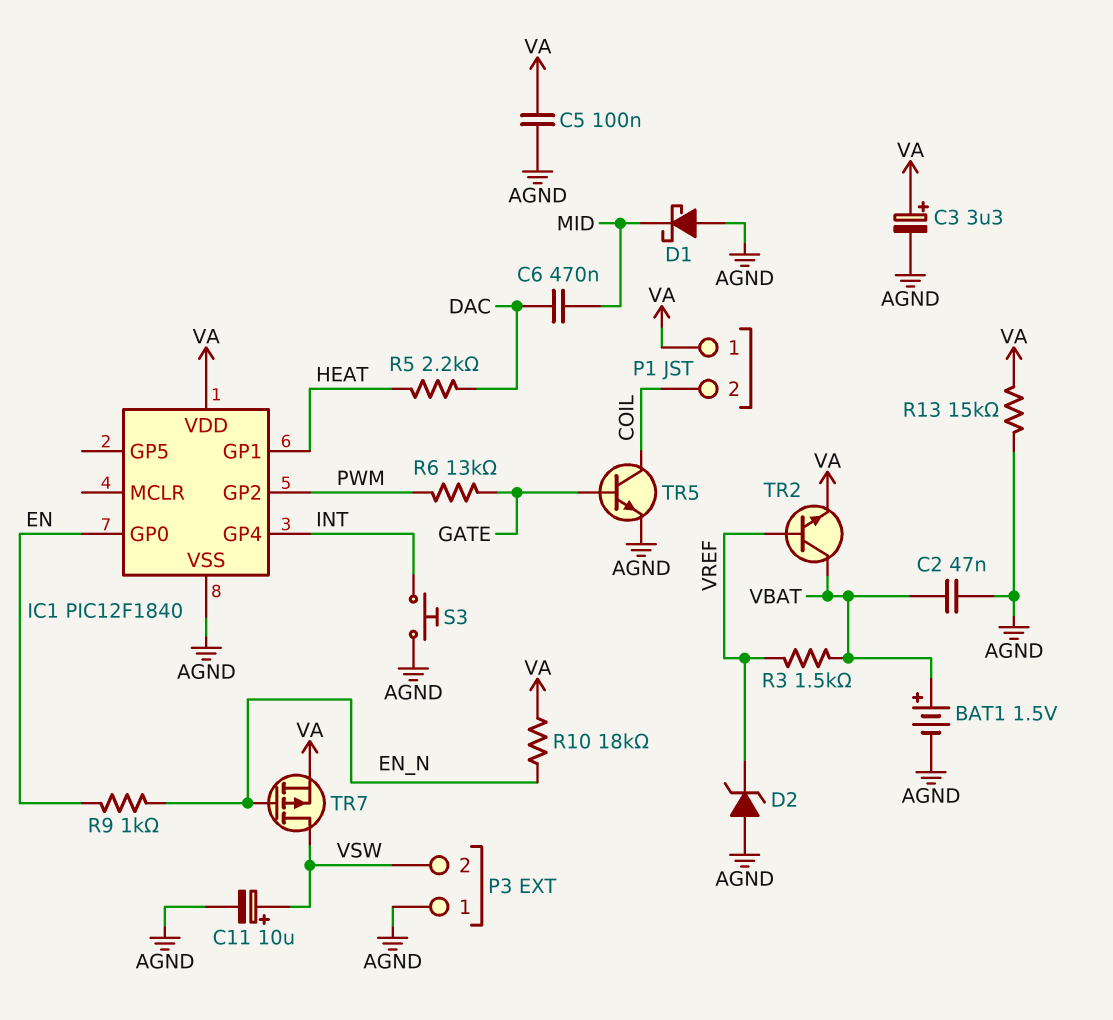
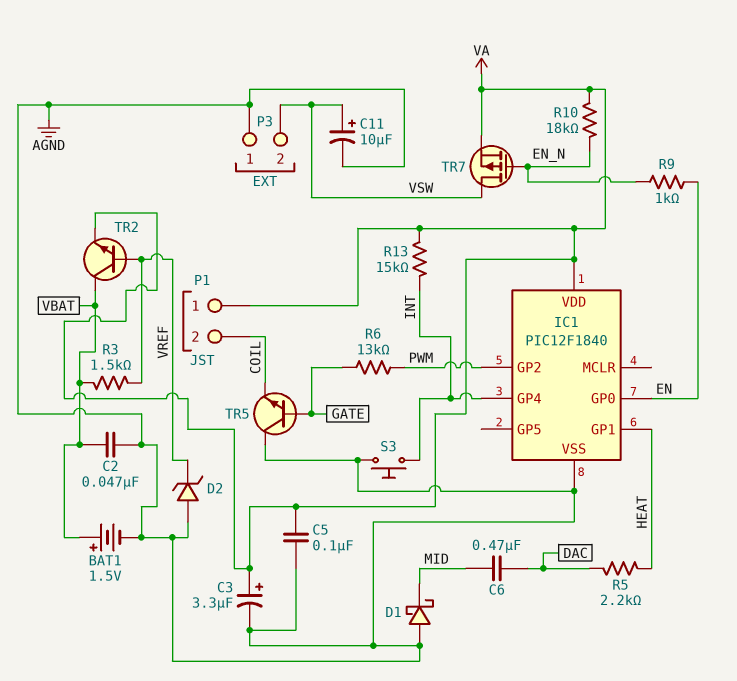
R13: 15k (AGND, VA) -> 15k (INT, VA)
TR5: NPN (B GATE, C COIL, E AGND) -> NPN (B GATE, C AGND, E COIL)

